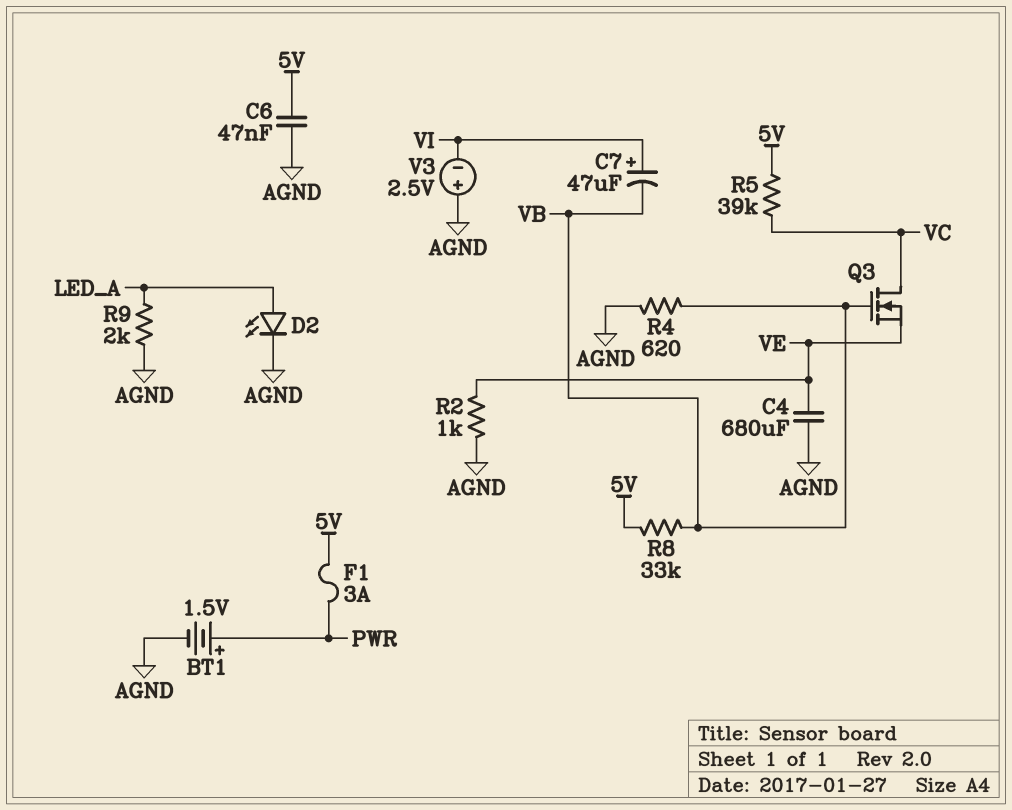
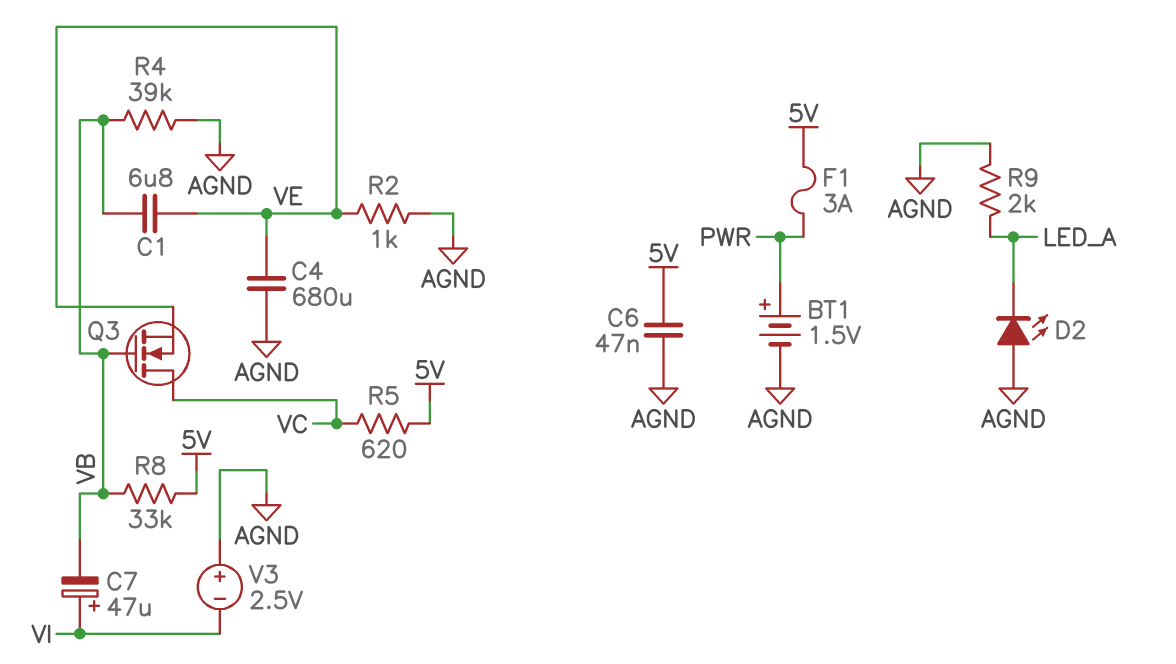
C1: none -> 6.8uF (VB, VE)
D2: LED (A LED_A, K AGND) -> LED (A AGND, K LED_A)
R4: 620 (AGND, VB) -> 39k (AGND, VB)
R5: 39k (5V, VC) -> 620 (5V, VC)

